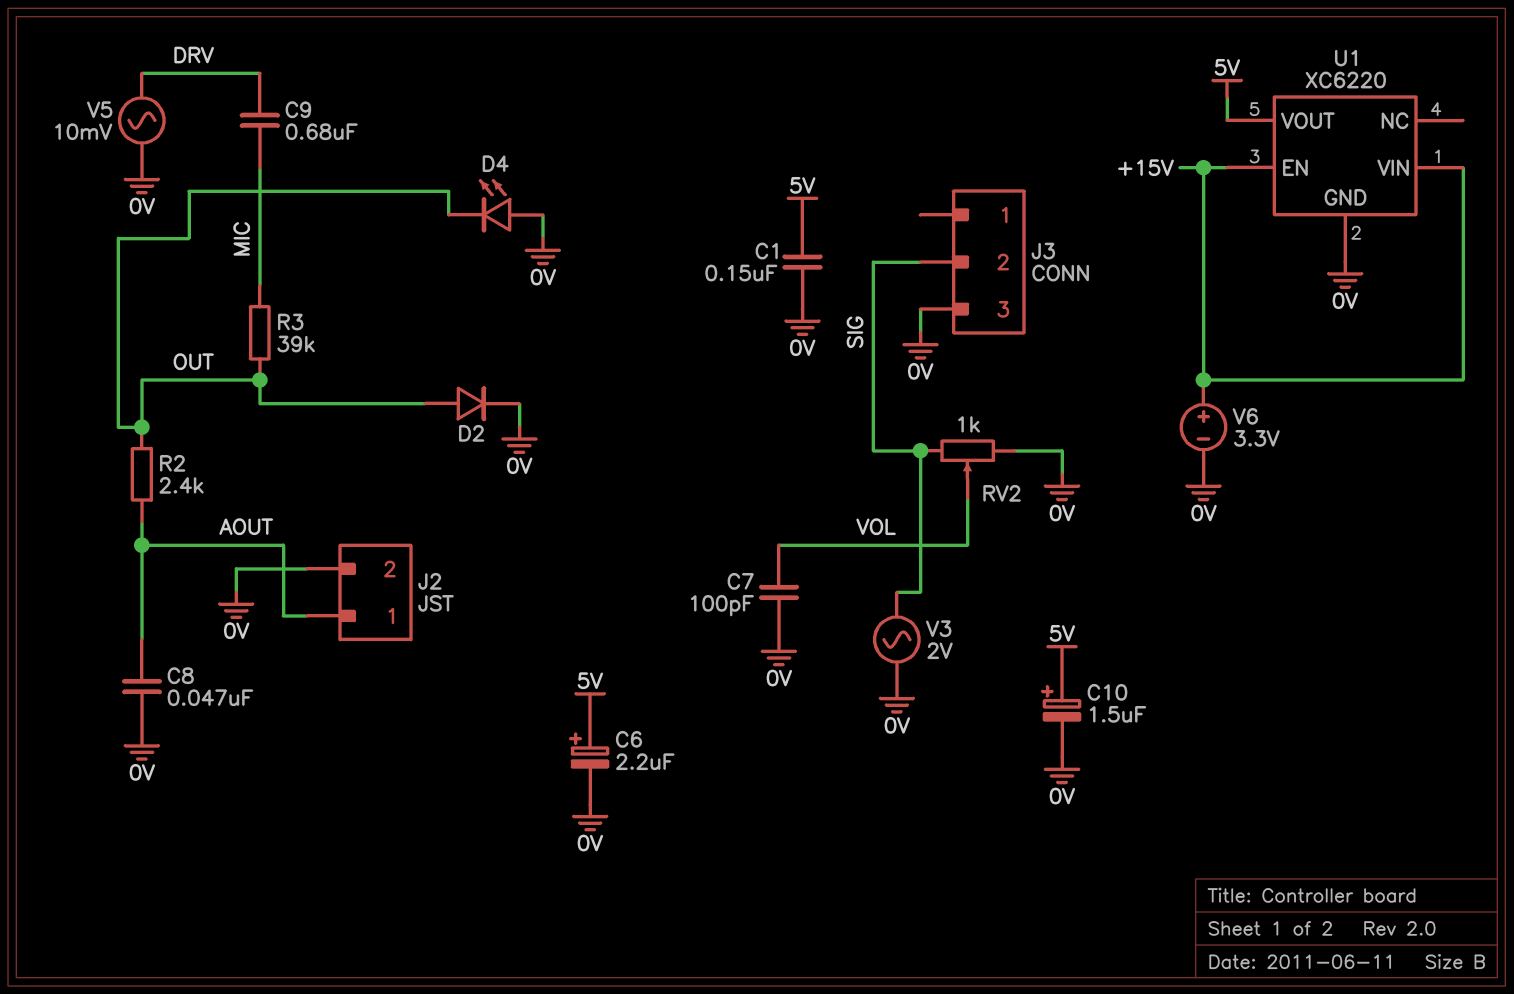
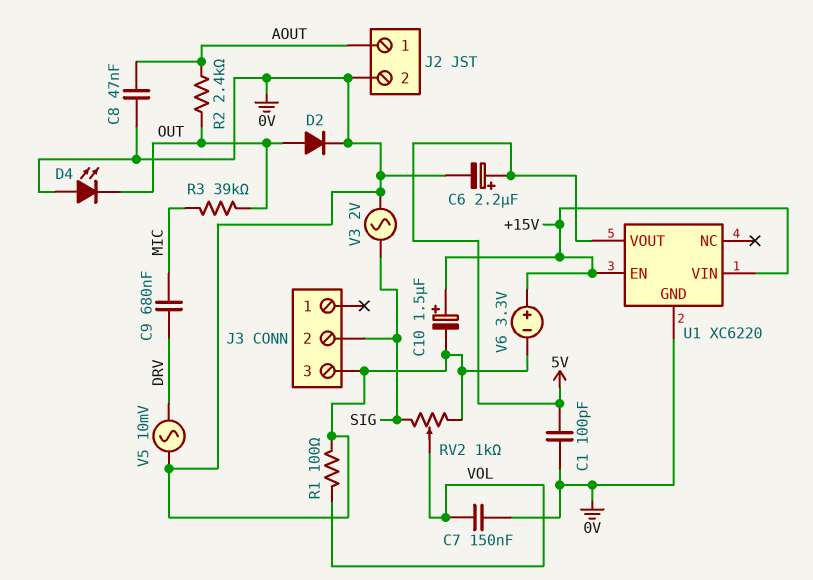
C1: 150nF (0V, 5V) -> 100pF (0V, 5V)
C7: 100pF (0V, VOL) -> 150nF (0V, VOL)
C10: 1.5uF (plus 5V, minus 0V) -> 1.5uF (plus +15V, minus 0V)
R1: none -> 100 (0V, VOL)

